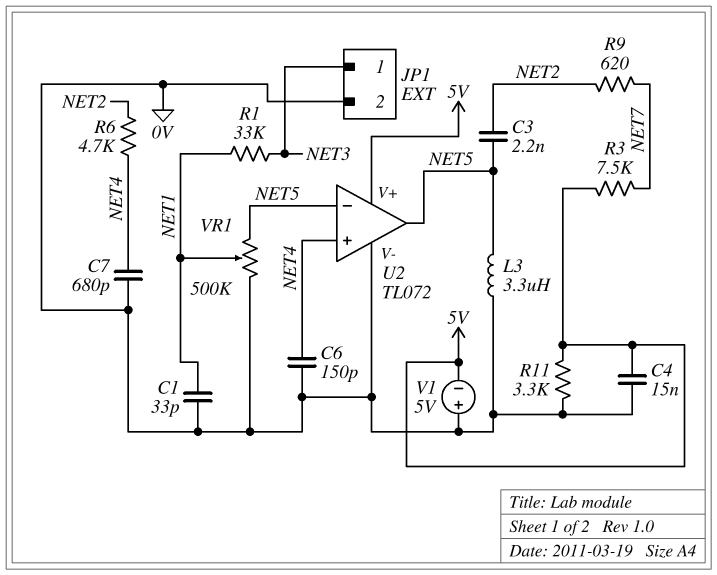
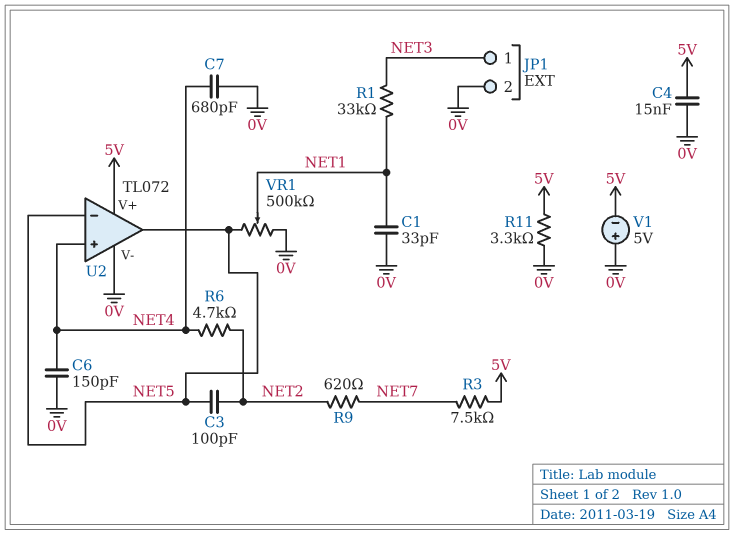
C3: 2.2nF (NET2, NET5) -> 100pF (NET2, NET5)
L3: 3.3uH (0V, NET5) -> none

